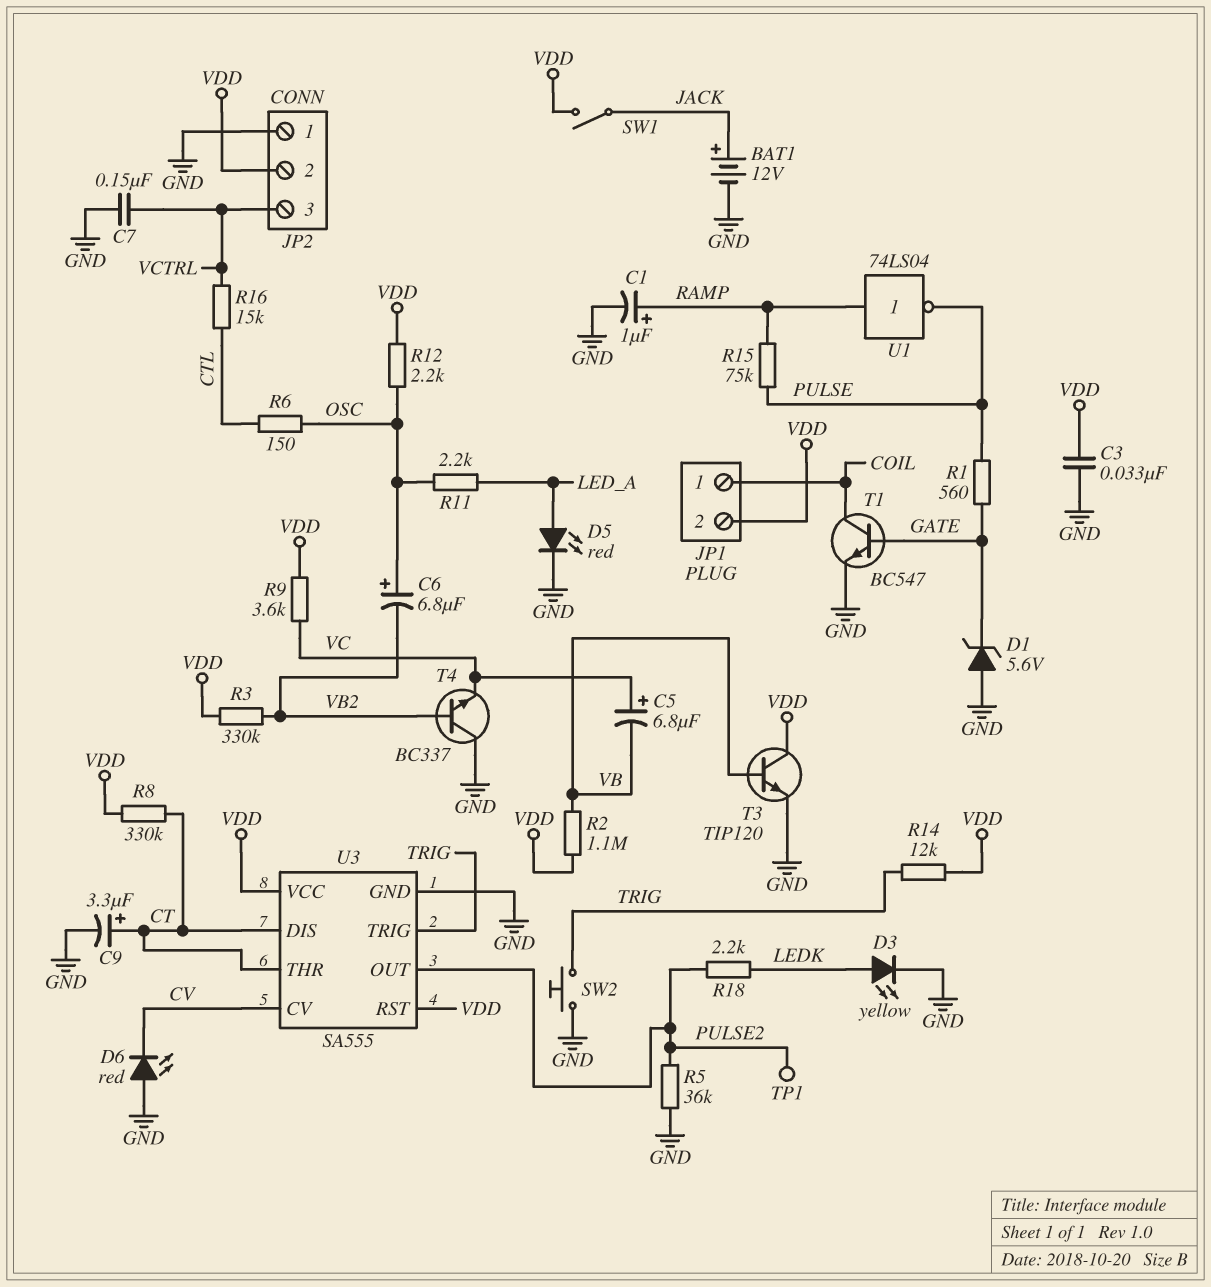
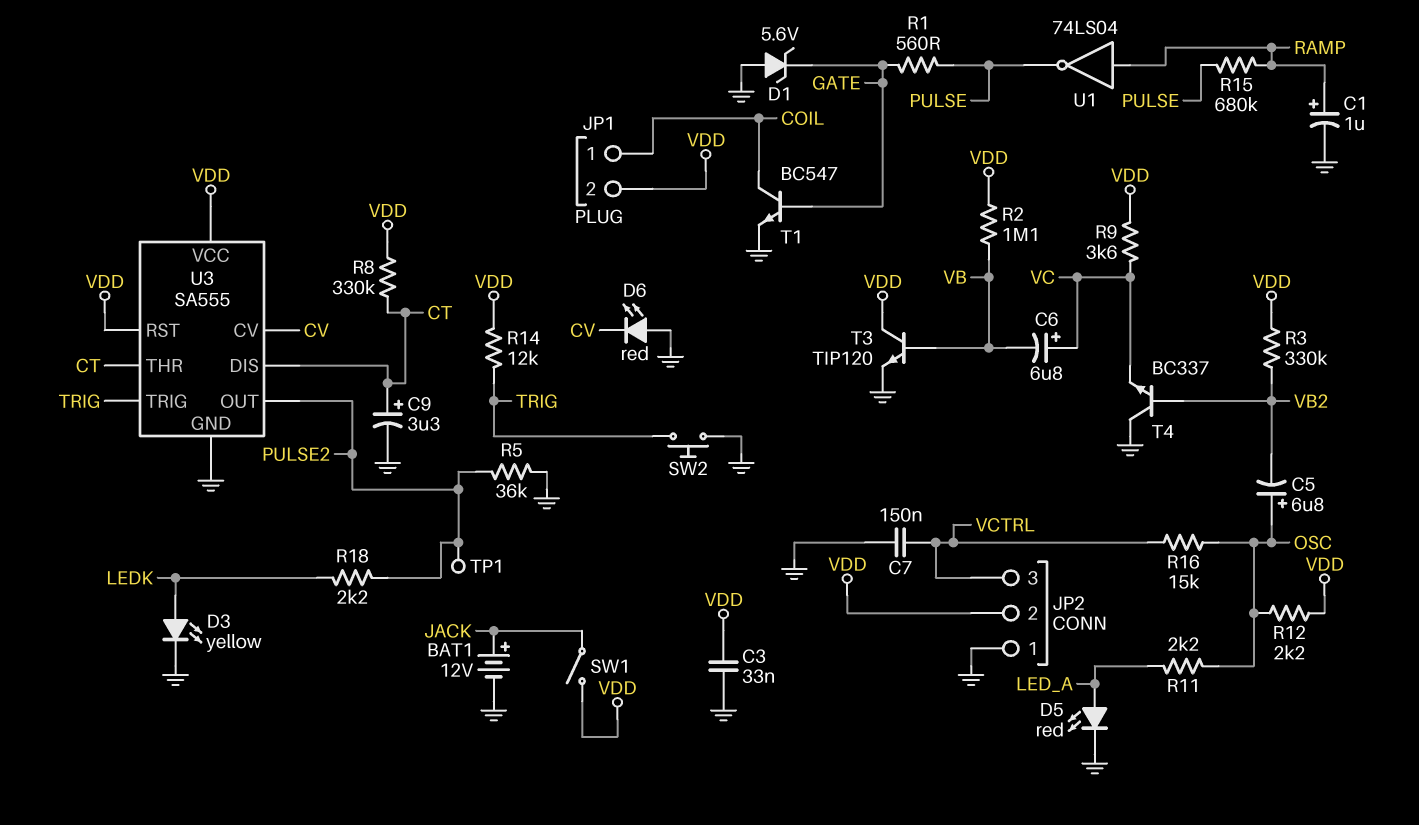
C5: 6.8uF (plus VC, minus VB) -> 6.8uF (plus OSC, minus VB2)
C6: 6.8uF (plus OSC, minus VB2) -> 6.8uF (plus VC, minus VB)
R6: 150 (CTL, OSC) -> none
R15: 75k (PULSE, RAMP) -> 680k (PULSE, RAMP)
R16: 15k (CTL, VCTRL) -> 15k (OSC, VCTRL)

